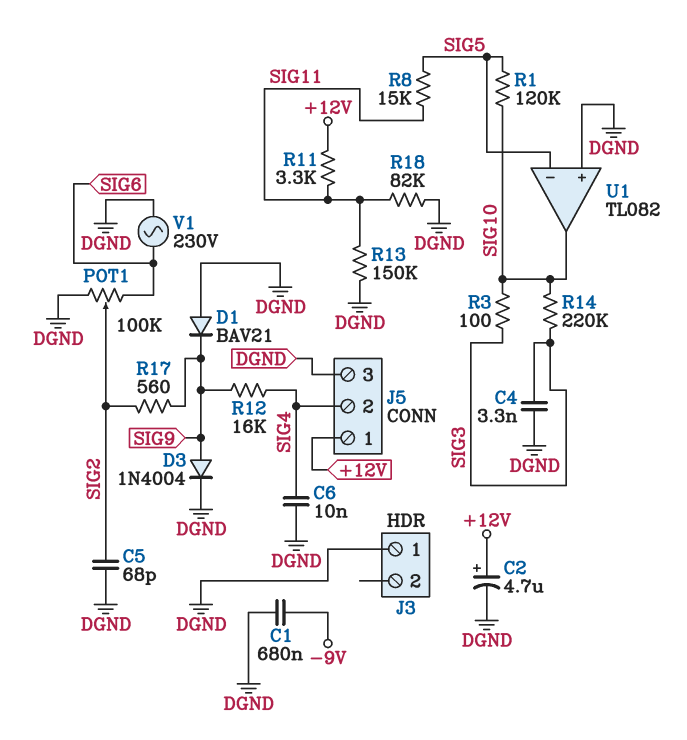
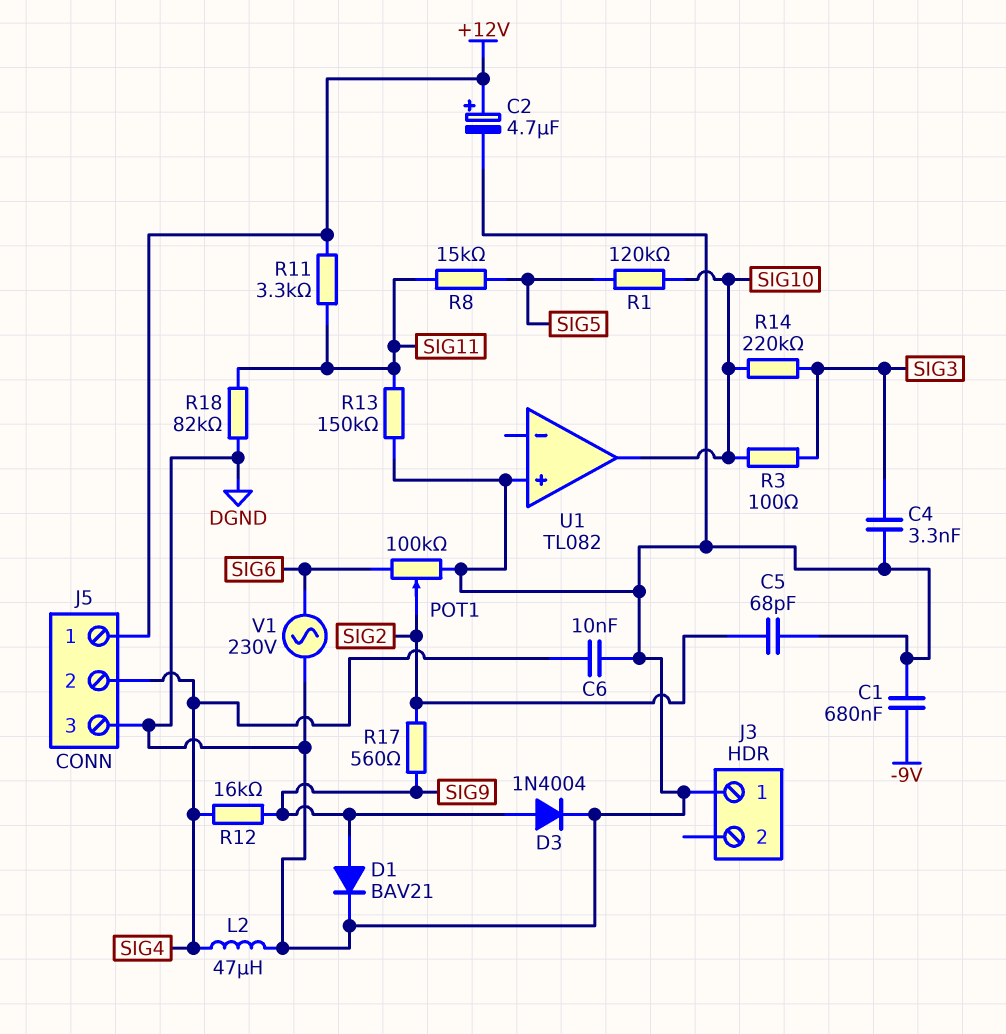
D1: diode BAV21 (A DGND, K SIG9) -> diode BAV21 (A SIG9, K DGND)
L2: none -> 47uH (DGND, SIG4)
U1 pin in-: SIG5 -> none

